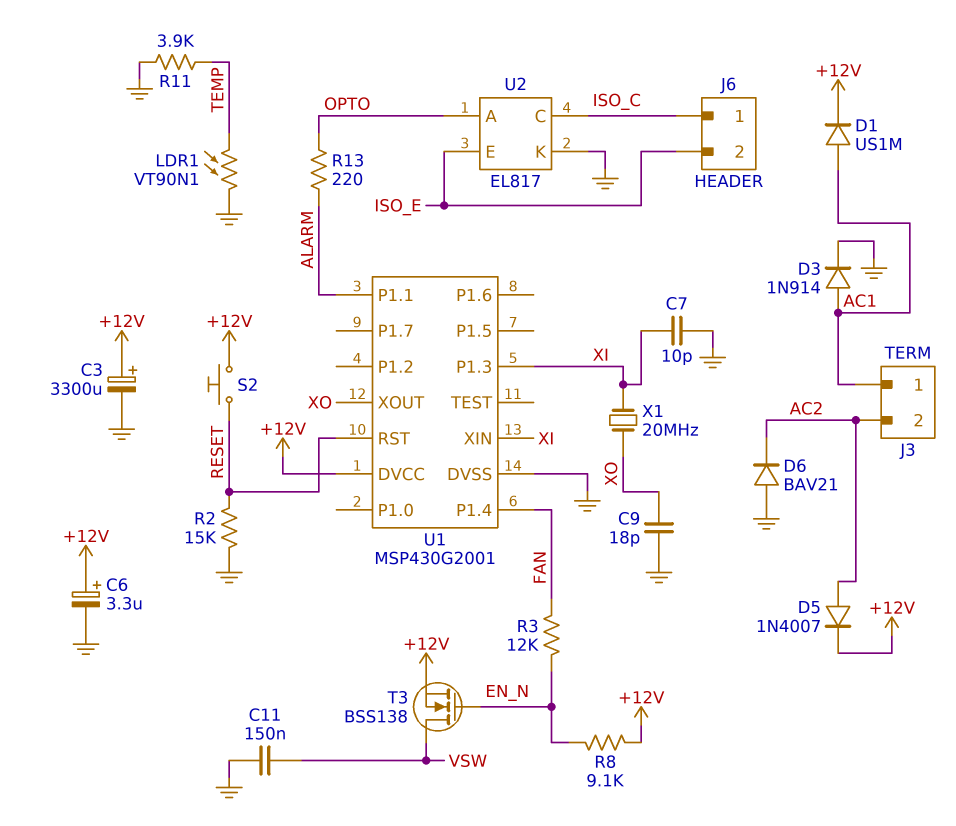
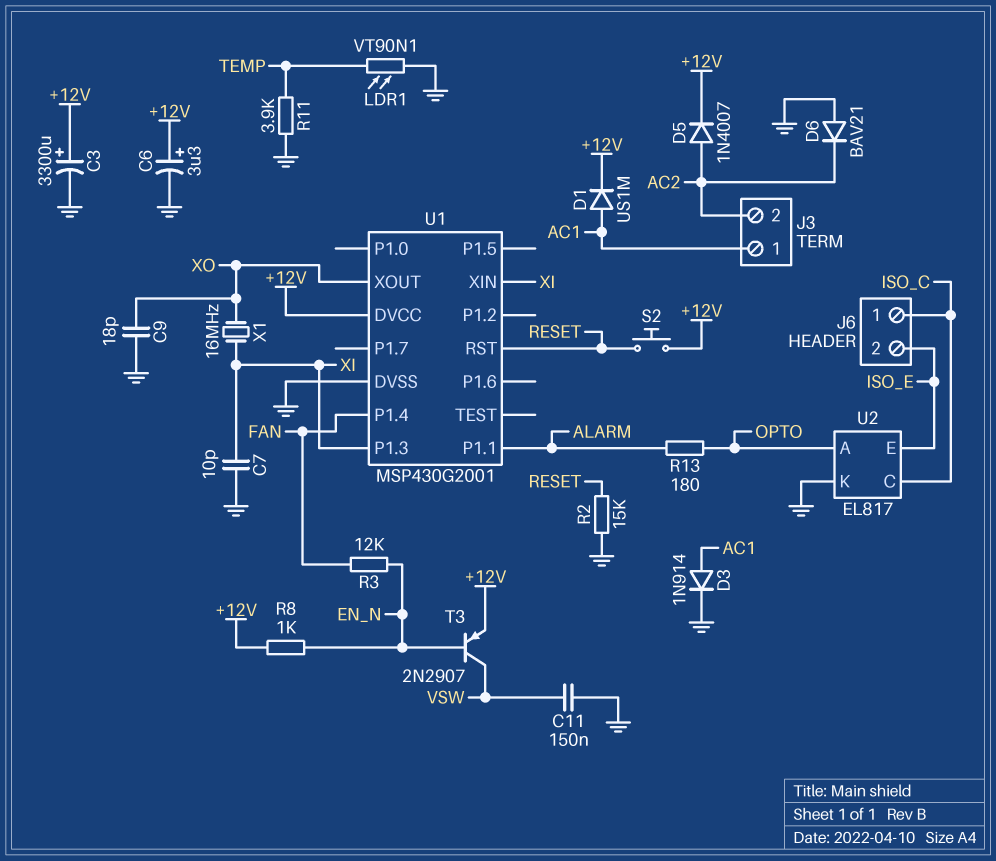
R8: 9.1k (+12V, EN_N) -> 1k (+12V, EN_N)
R13: 220 (ALARM, OPTO) -> 180 (ALARM, OPTO)
T3: NMOS BSS138 (G EN_N, D VSW, S +12V) -> PNP 2N2907 (B EN_N, C VSW, E +12V)
X1: 20MHz (XI, XO) -> 16MHz (XI, XO)

